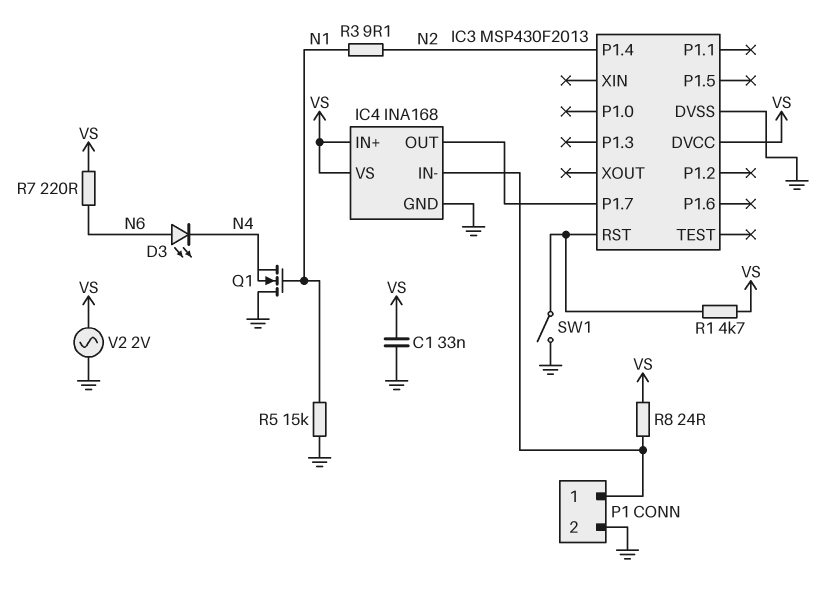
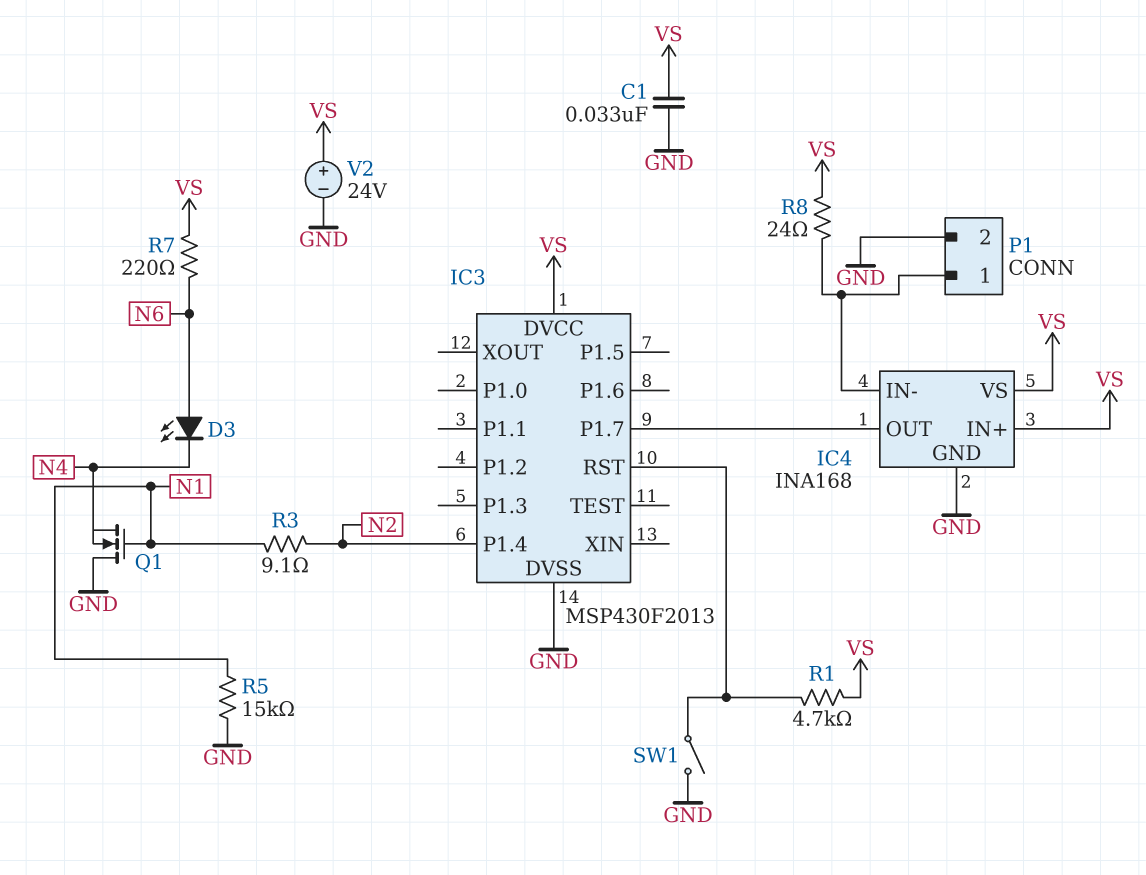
V2: AC 2V (GND, VS) -> 24V (plus VS, minus GND)

